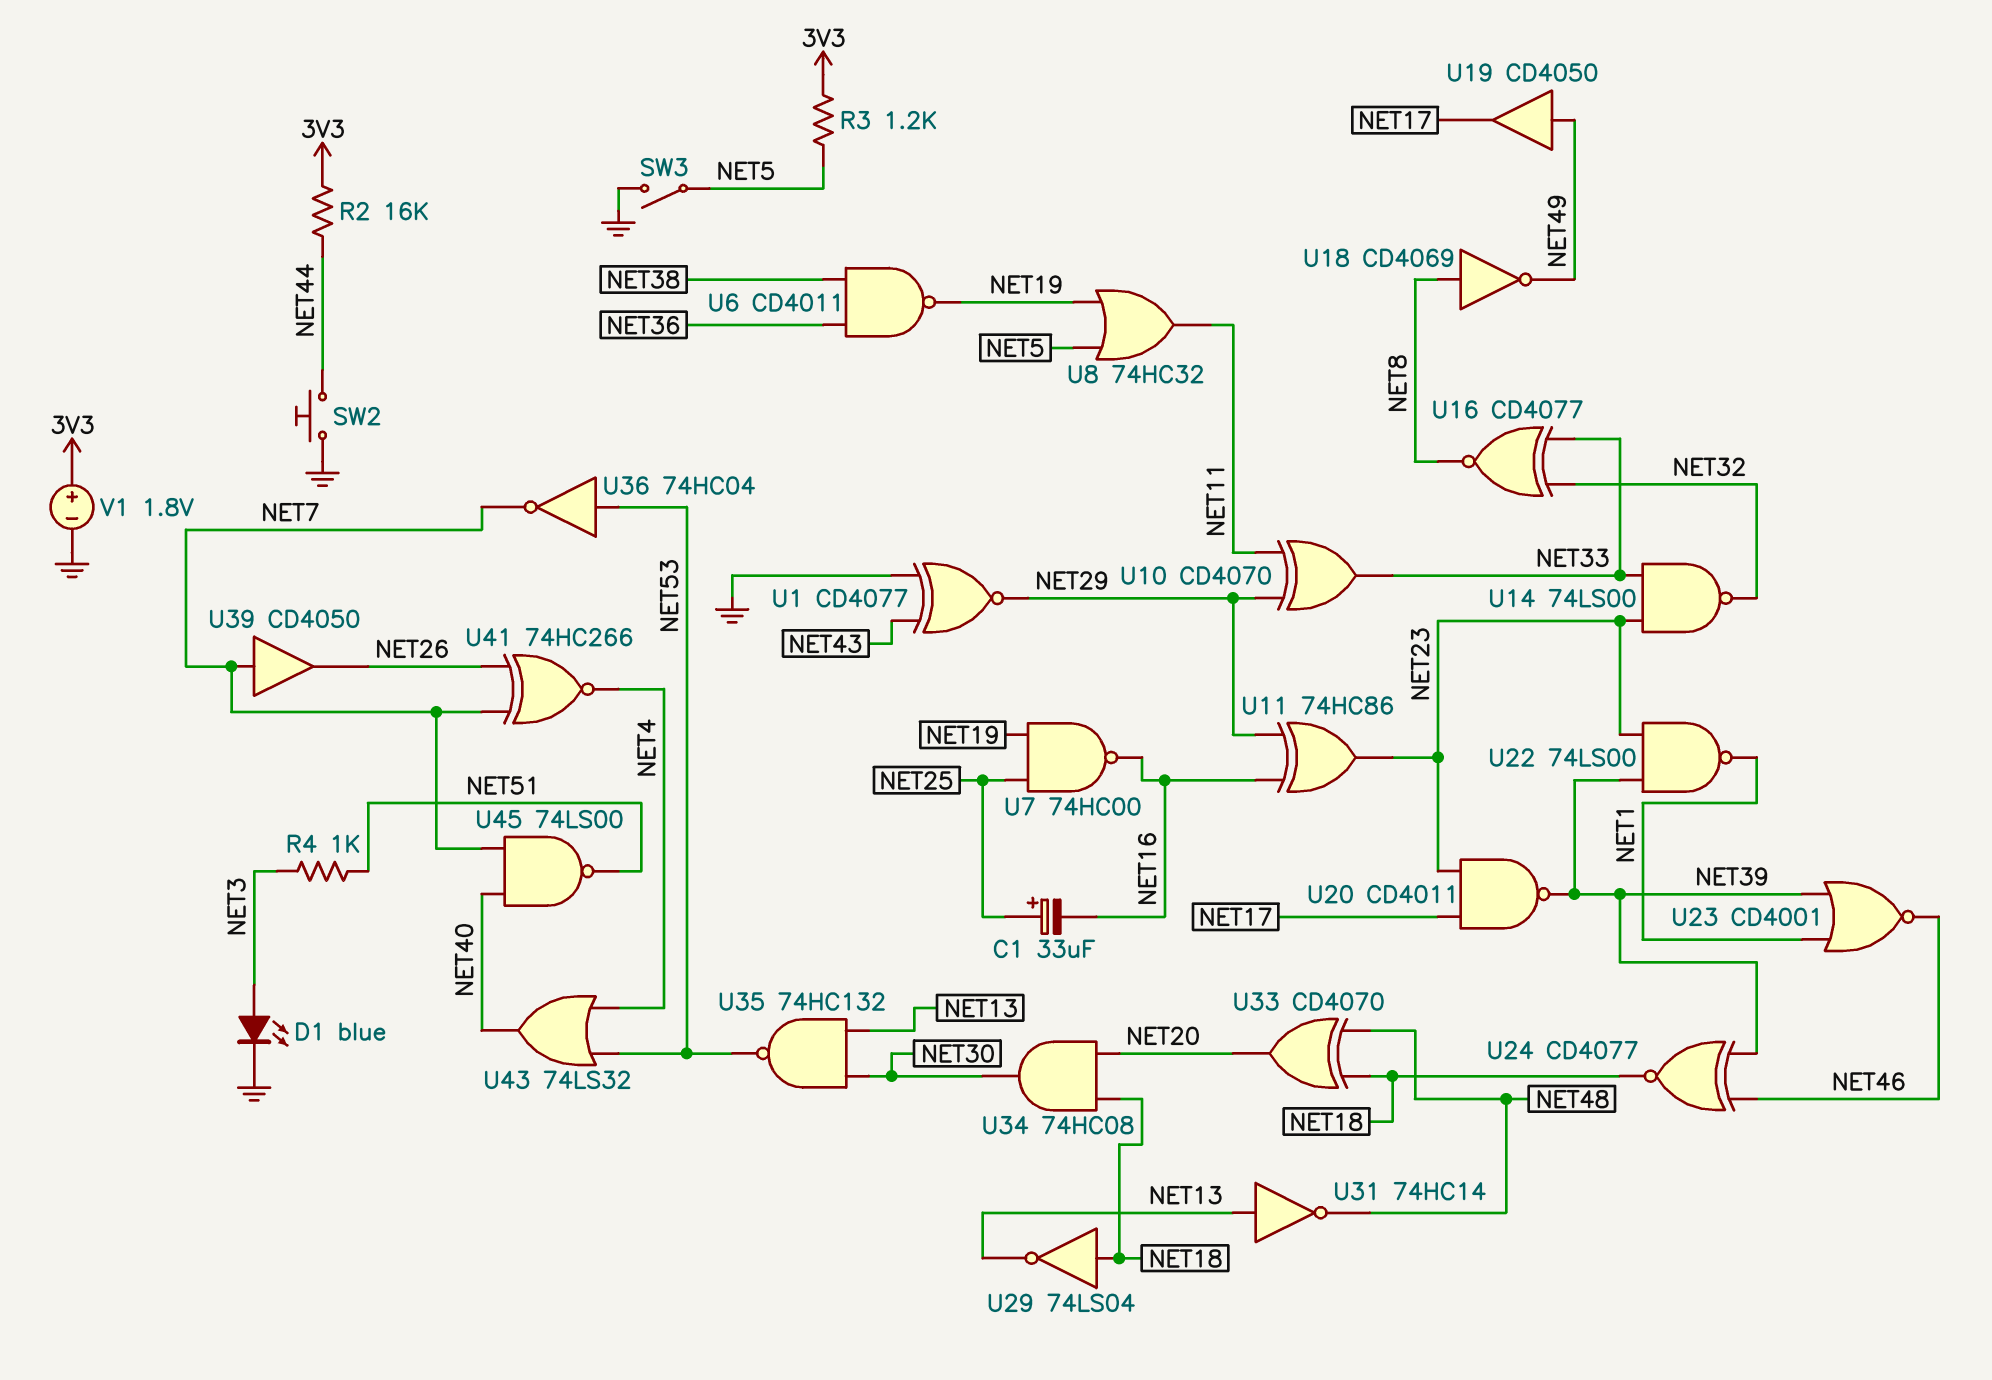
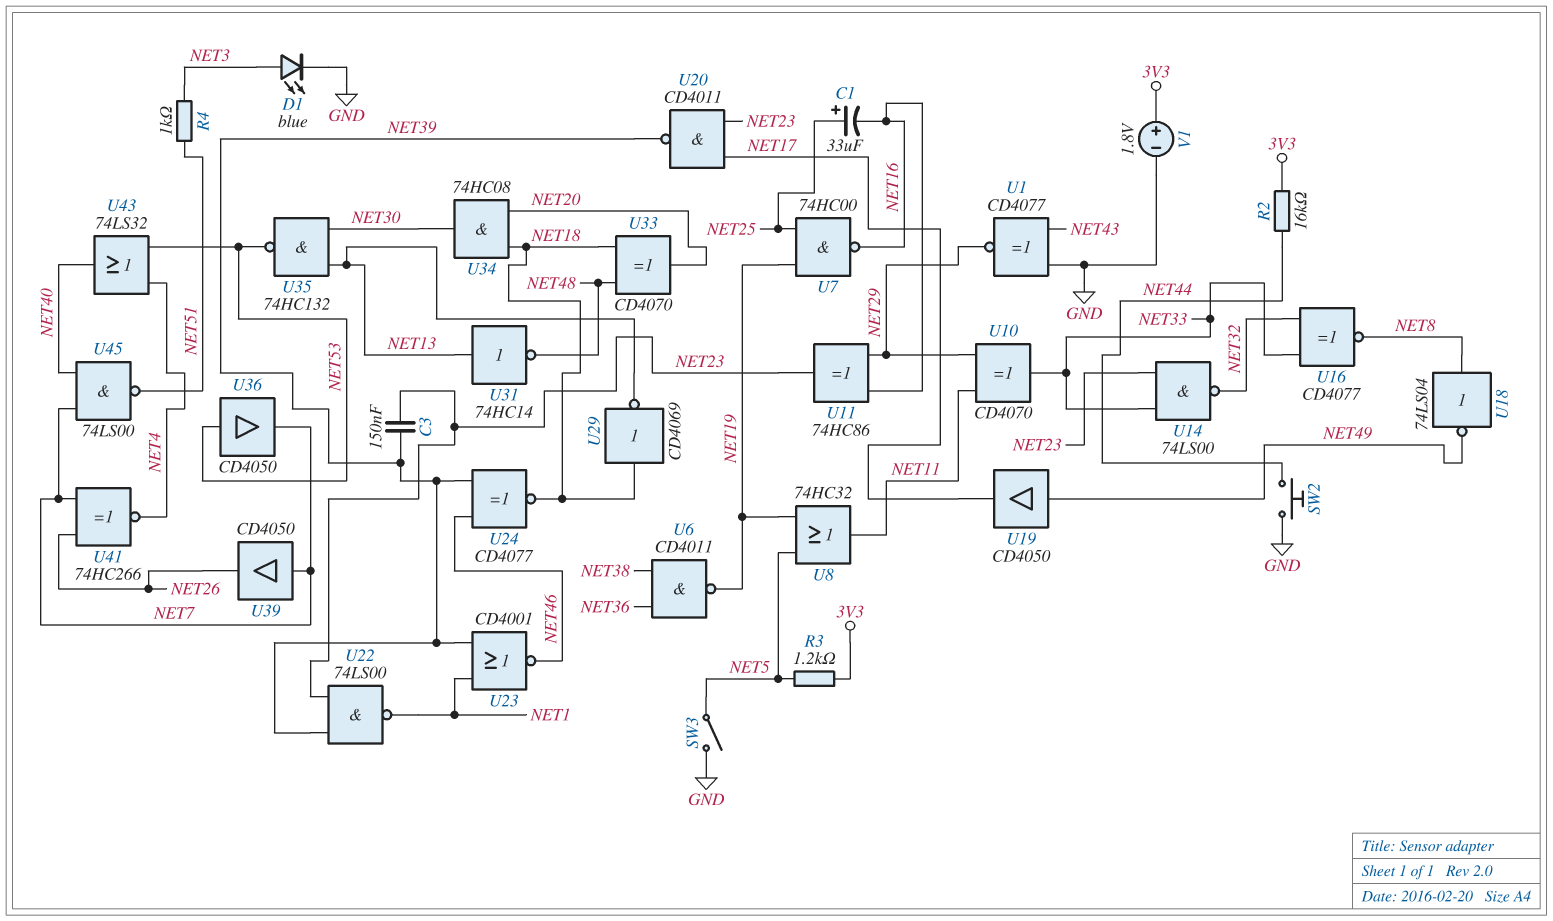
C3: none -> 150nF (NET23, NET39)
U18: NOT CD4069 (in NET8, out NET49) -> NOT 74LS04 (in NET8, out NET49)
U29: NOT 74LS04 (in NET18, out NET13) -> NOT CD4069 (in NET18, out NET13)
U36: NOT 74HC04 (in NET53, out NET7) -> buffer CD4050 (in NET53, out NET7)

